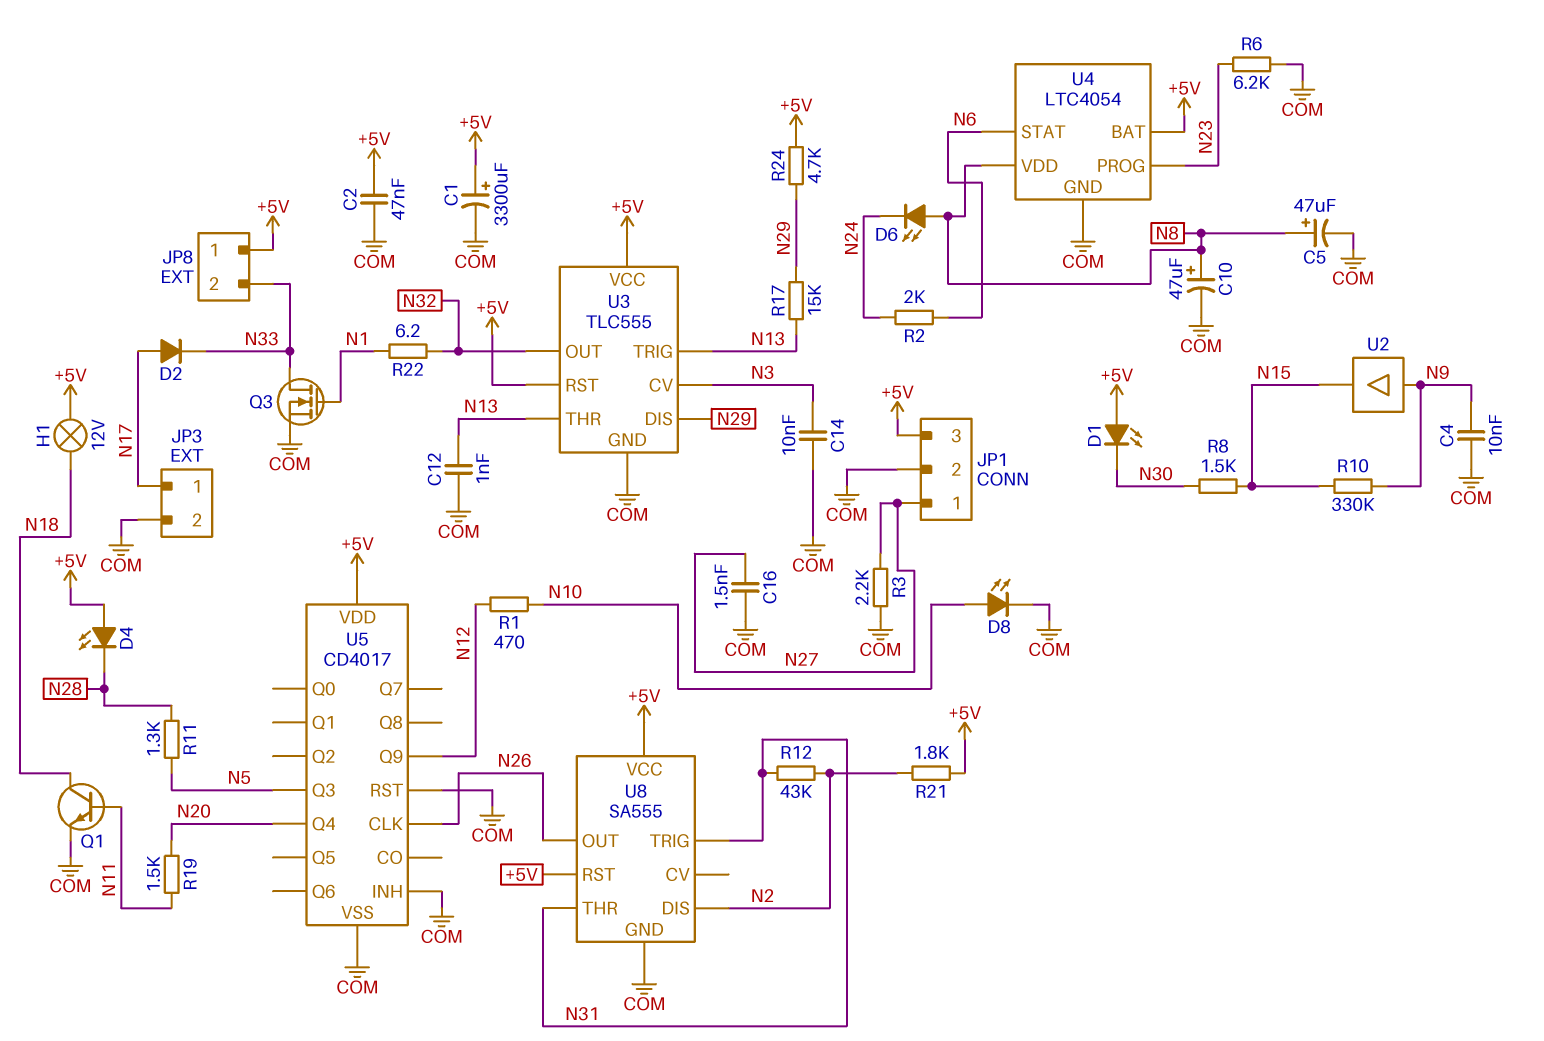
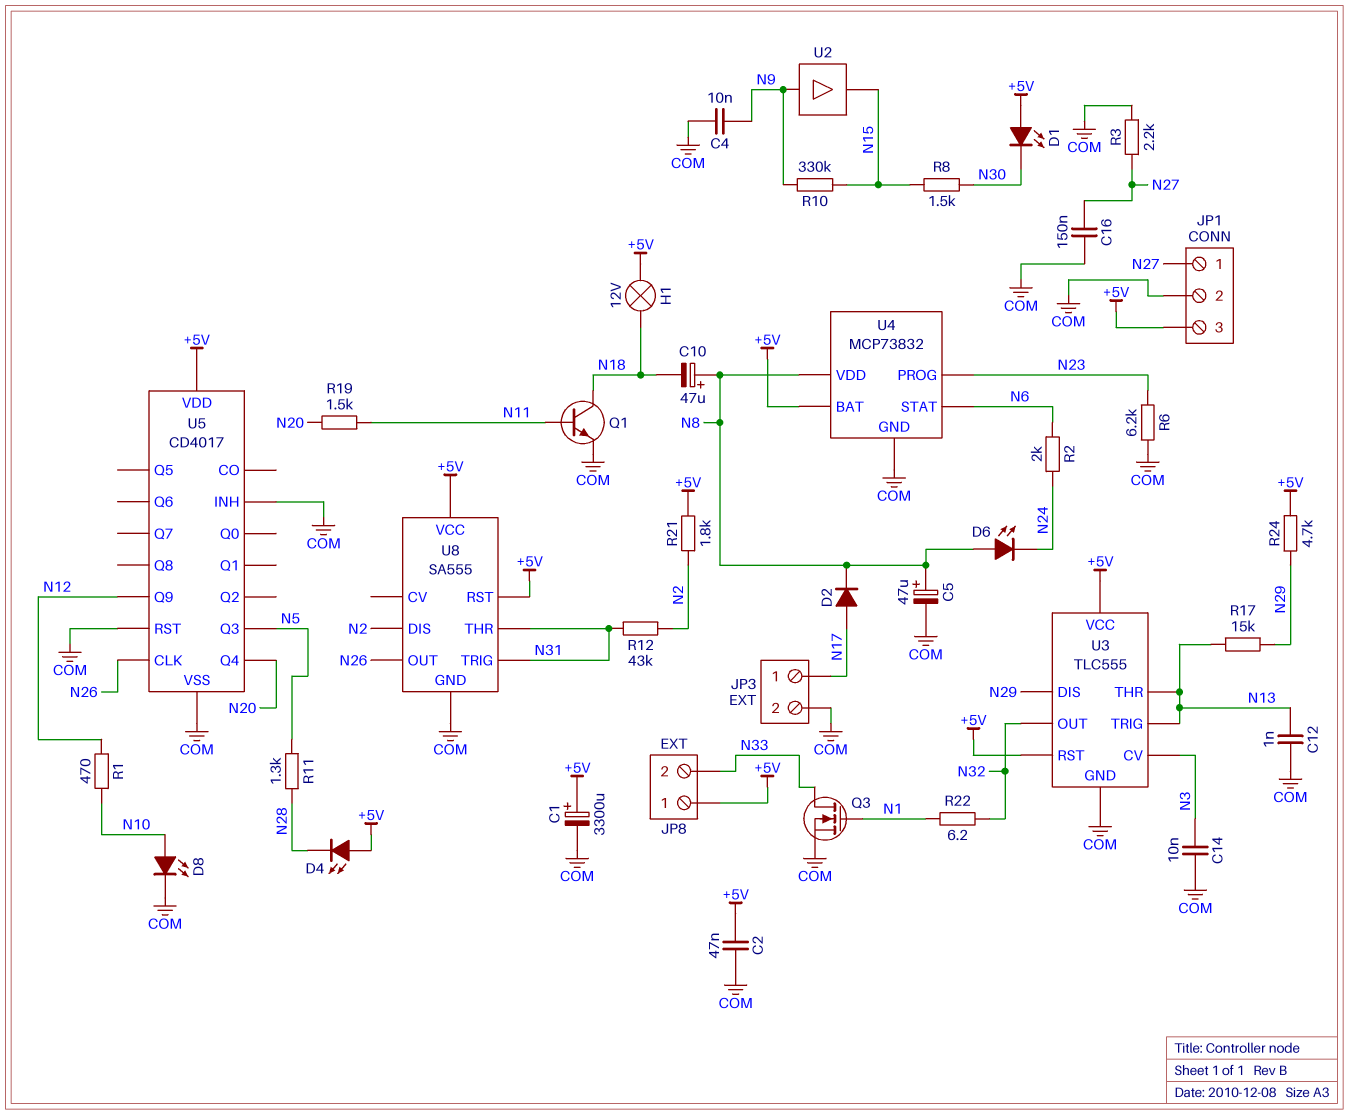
C10: 47uF (plus N8, minus COM) -> 47uF (plus N8, minus N18)
C16: 1.5nF (COM, N27) -> 150nF (COM, N27)
D2: diode (A N17, K N33) -> diode (A N17, K N8)
U4: LTC4054 -> MCP73832

